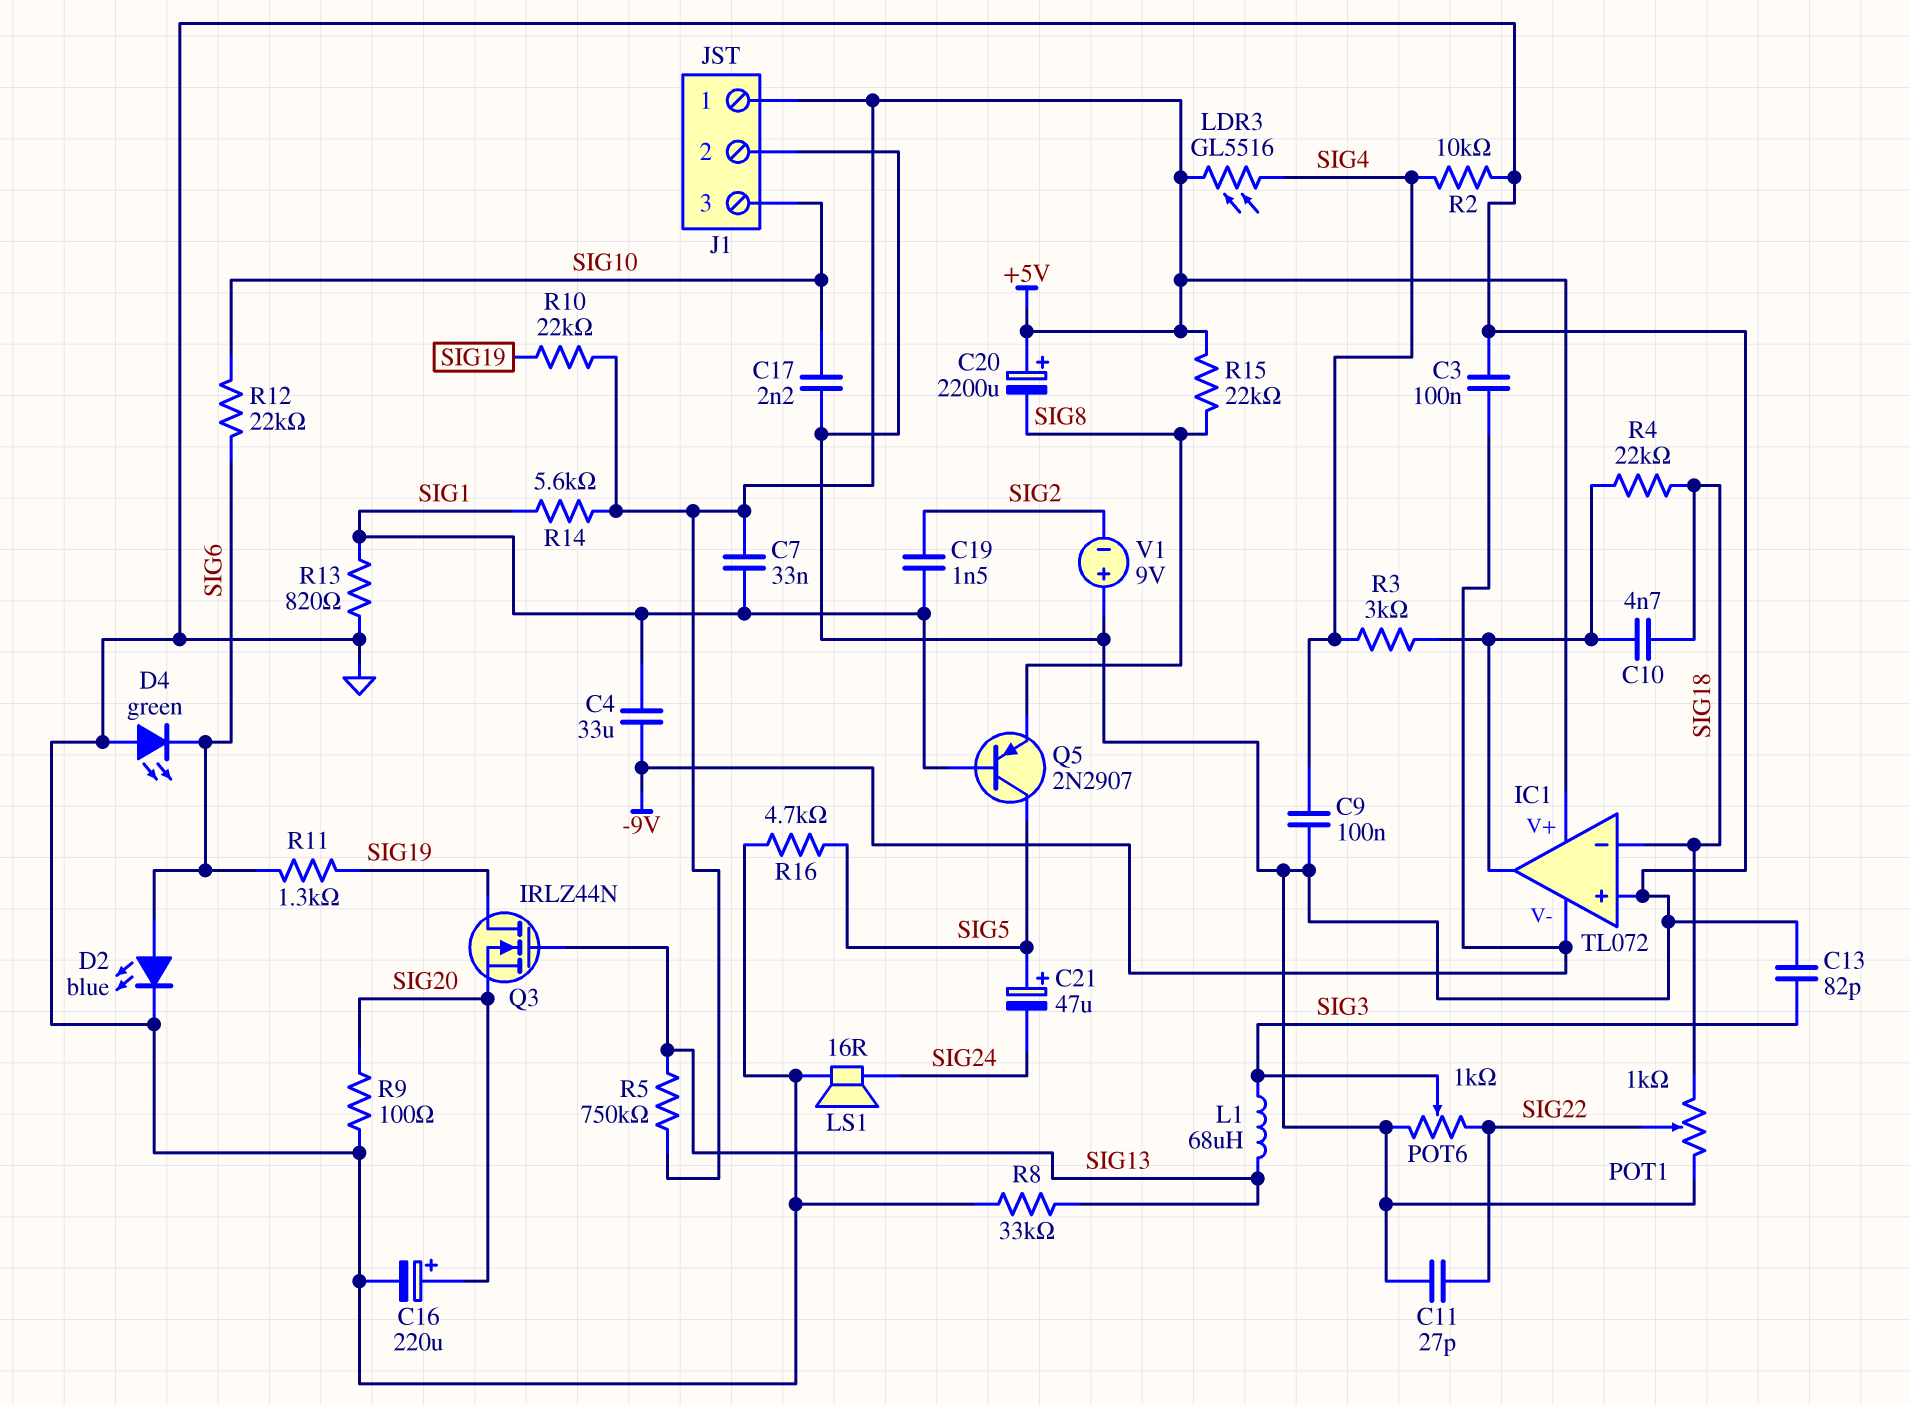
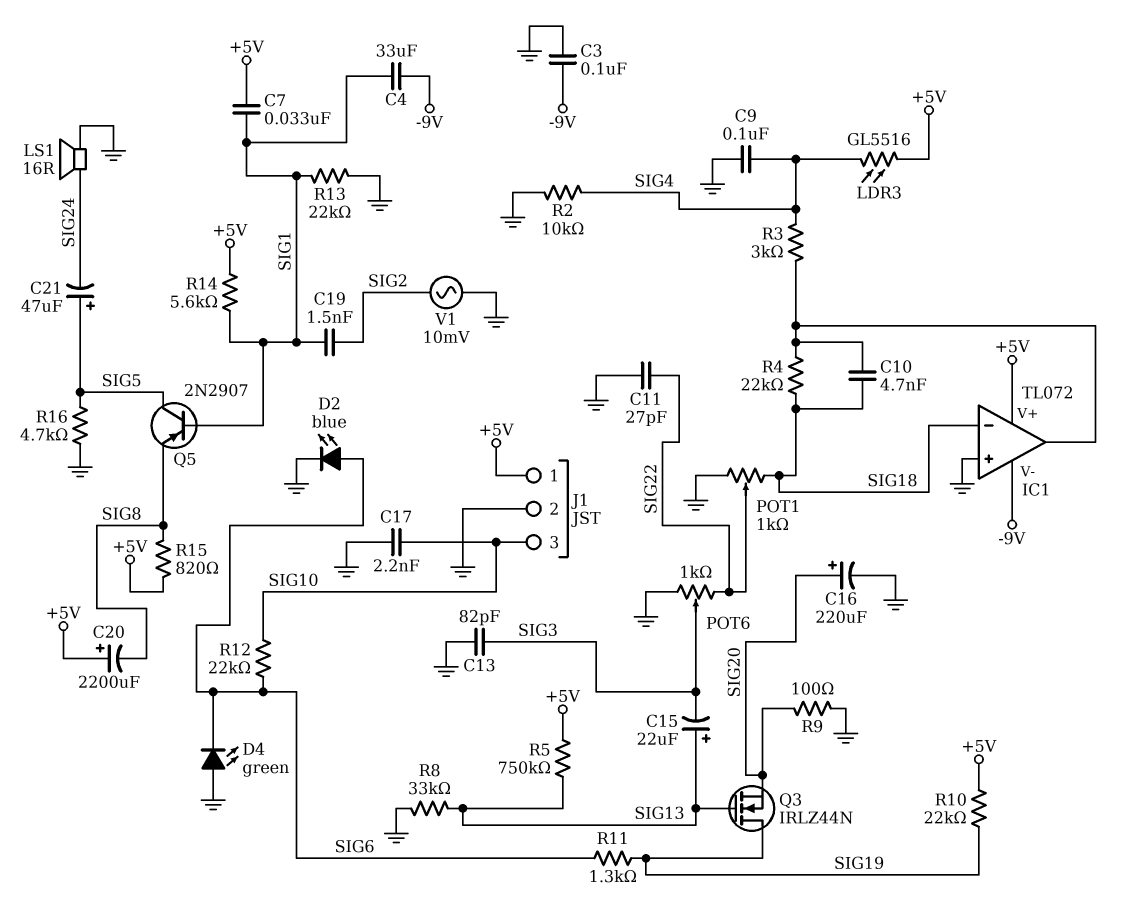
C15: none -> 22uF (plus SIG13, minus SIG3)
L1: 68uH (SIG3, SIG13) -> none
R13: 820 (GND, SIG1) -> 22k (GND, SIG1)
R15: 22k (+5V, SIG8) -> 820 (+5V, SIG8)
V1: 9V (plus GND, minus SIG2) -> AC 10mV (GND, SIG2)

